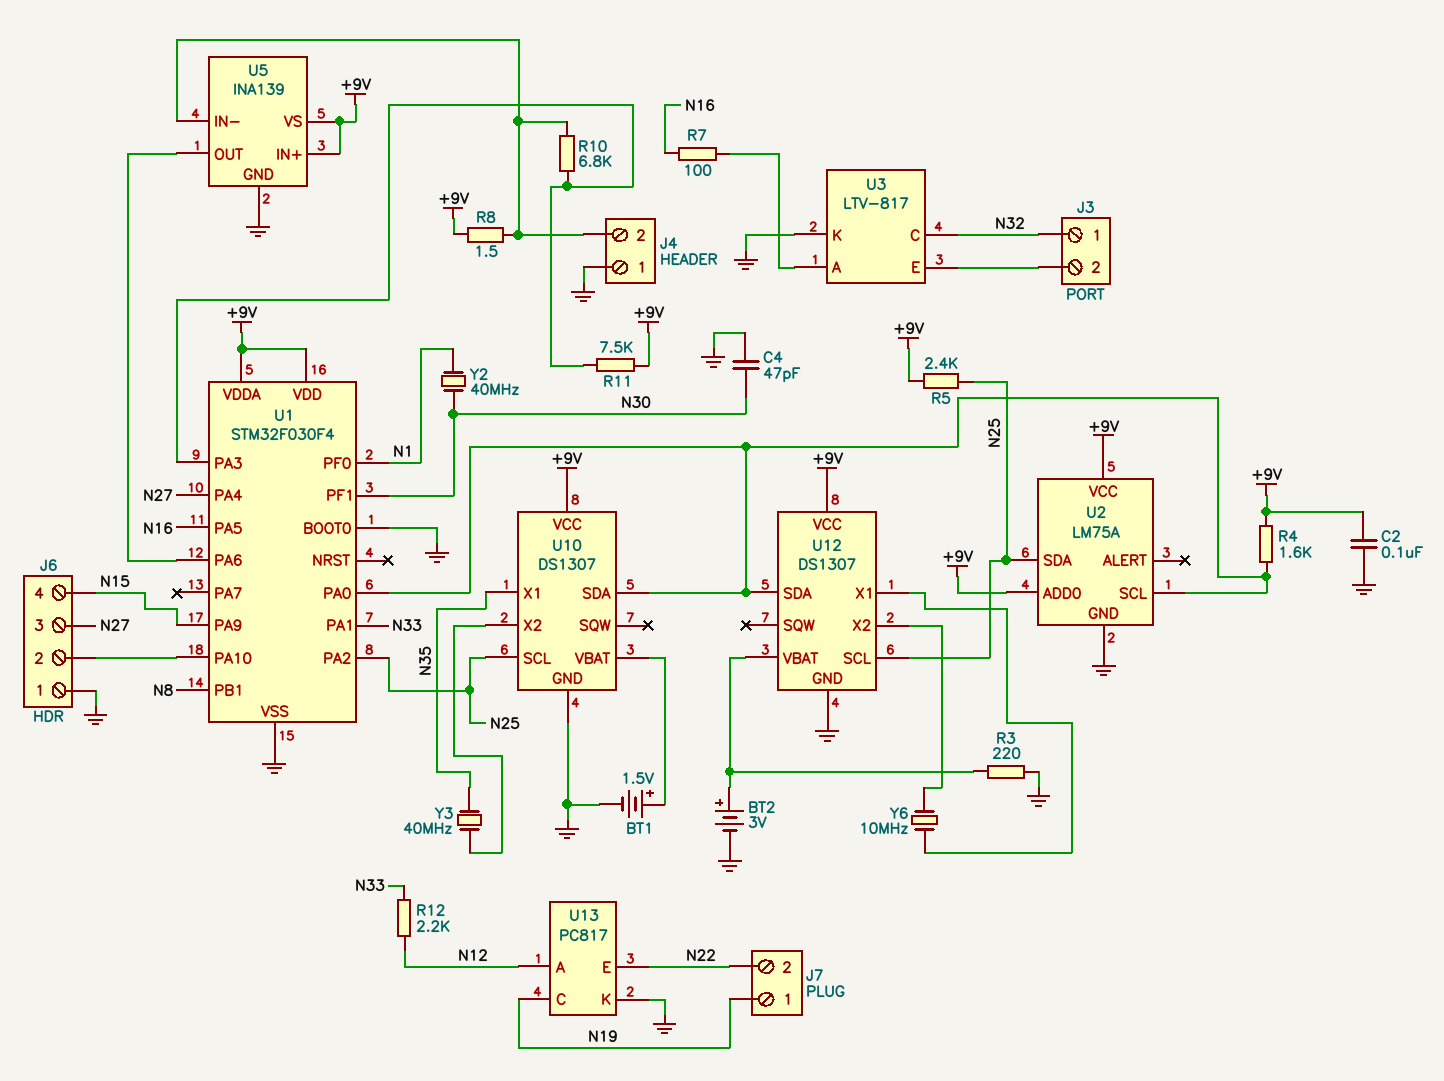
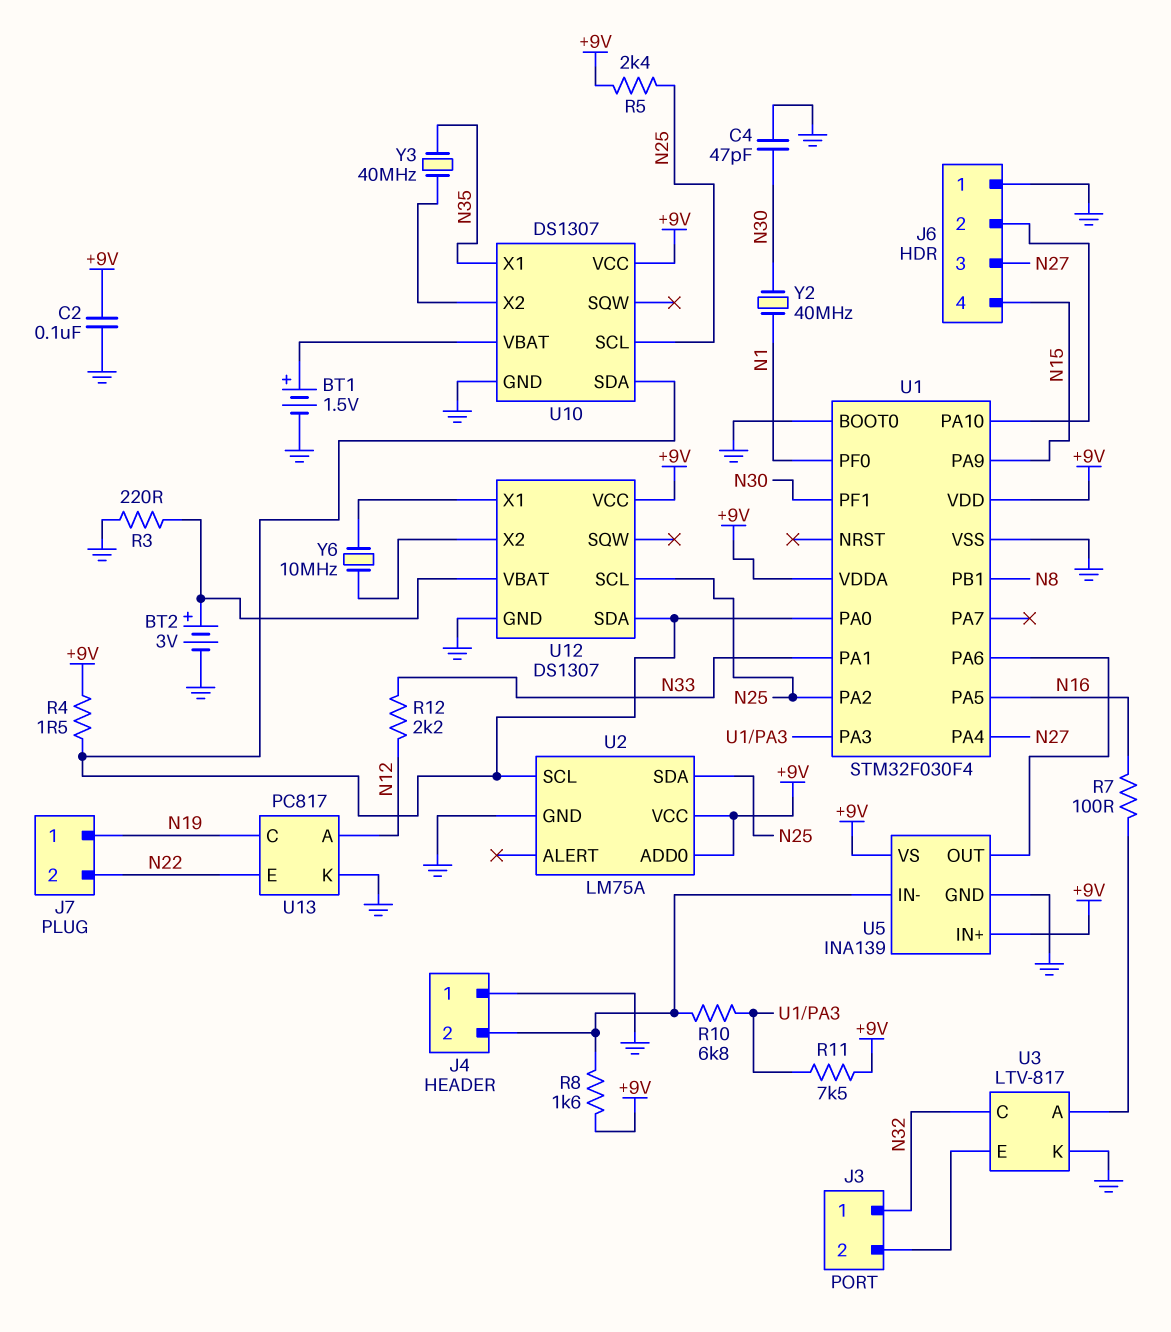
R4: 1.6k (+9V, U1/PA0) -> 1.5 (+9V, U1/PA0)
R8: 1.5 (+9V, J4/2) -> 1.6k (+9V, J4/2)

